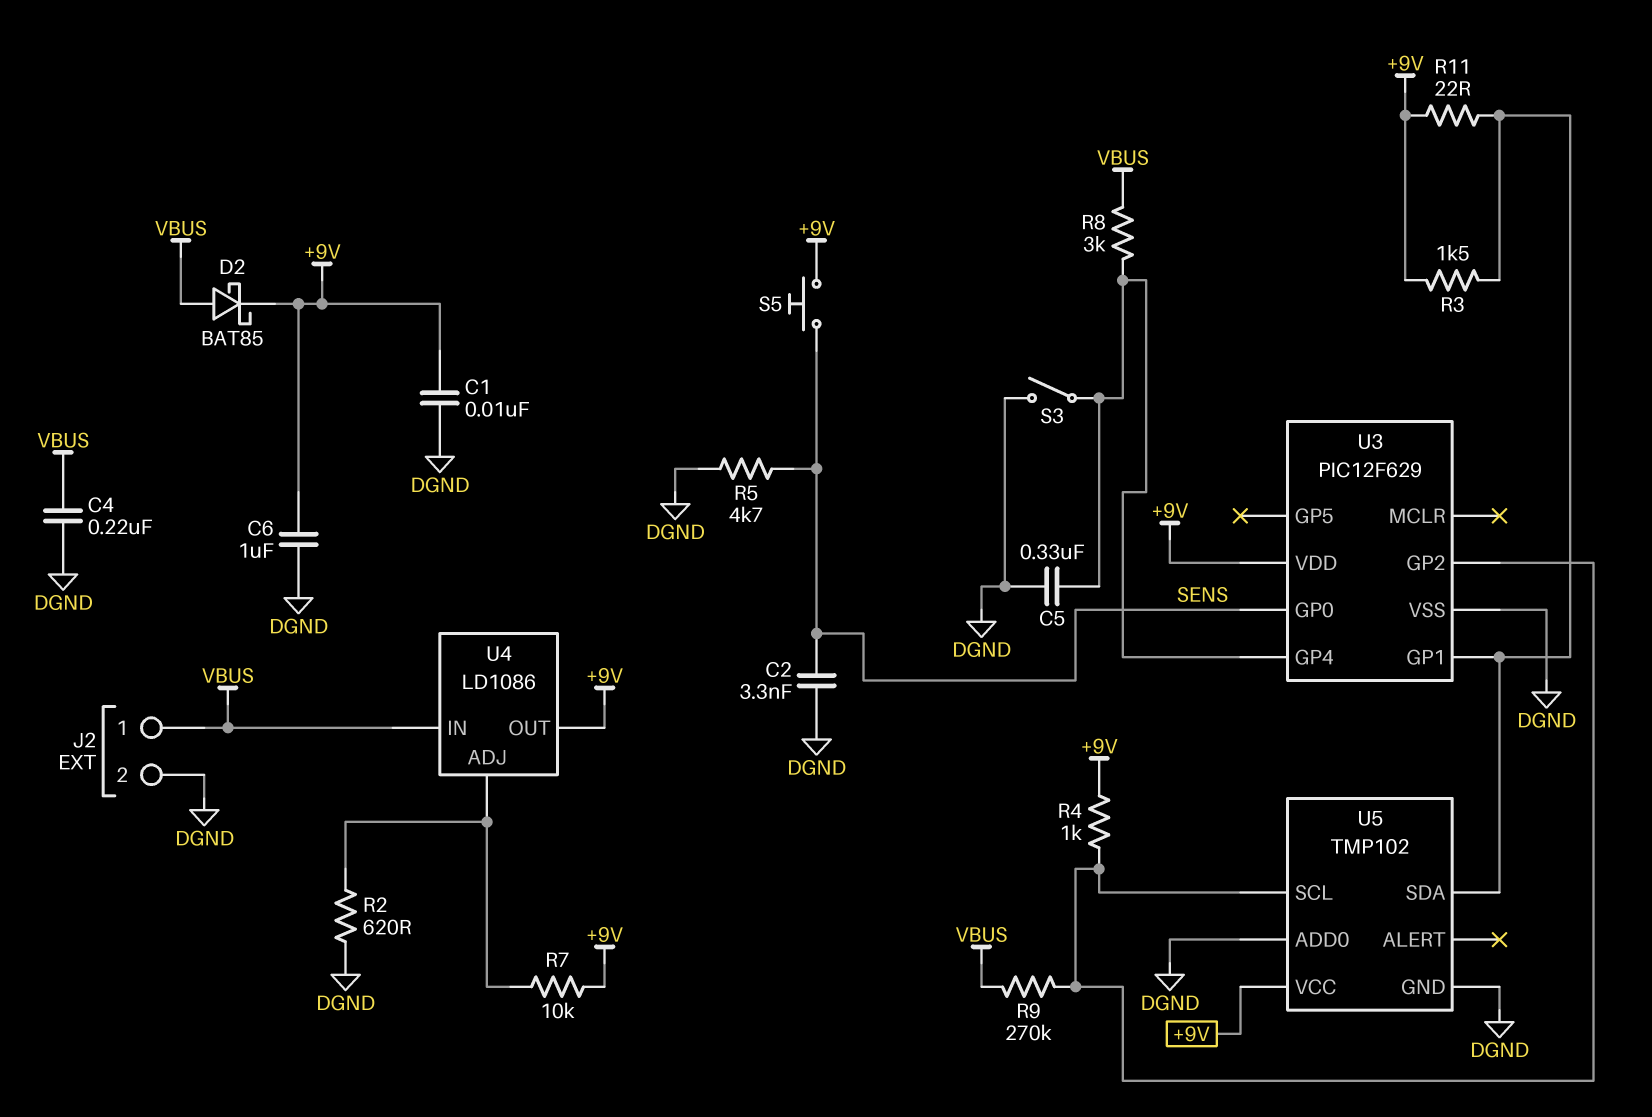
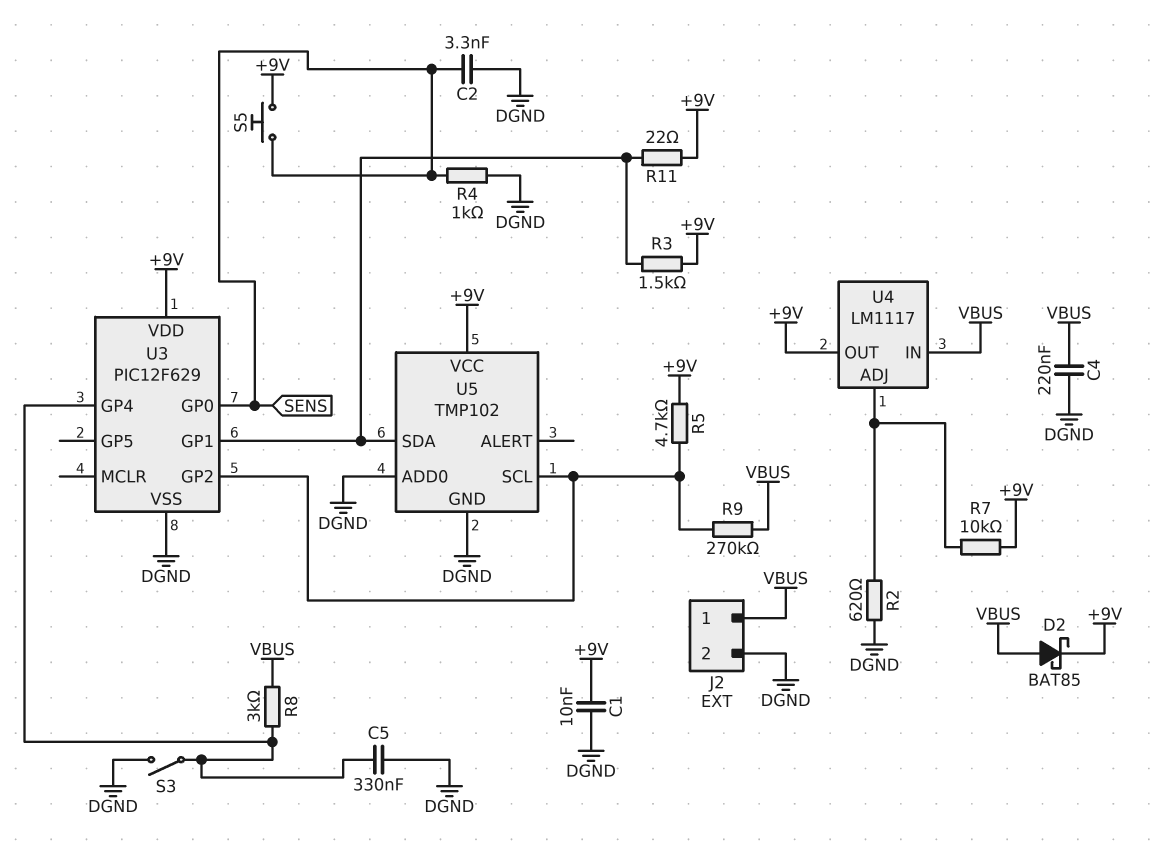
C6: 1uF (+9V, DGND) -> none
R4: 1k (+9V, U3/GP2) -> 1k (DGND, SENS)
R5: 4.7k (DGND, SENS) -> 4.7k (+9V, U3/GP2)
U4: LD1086 -> LM1117

